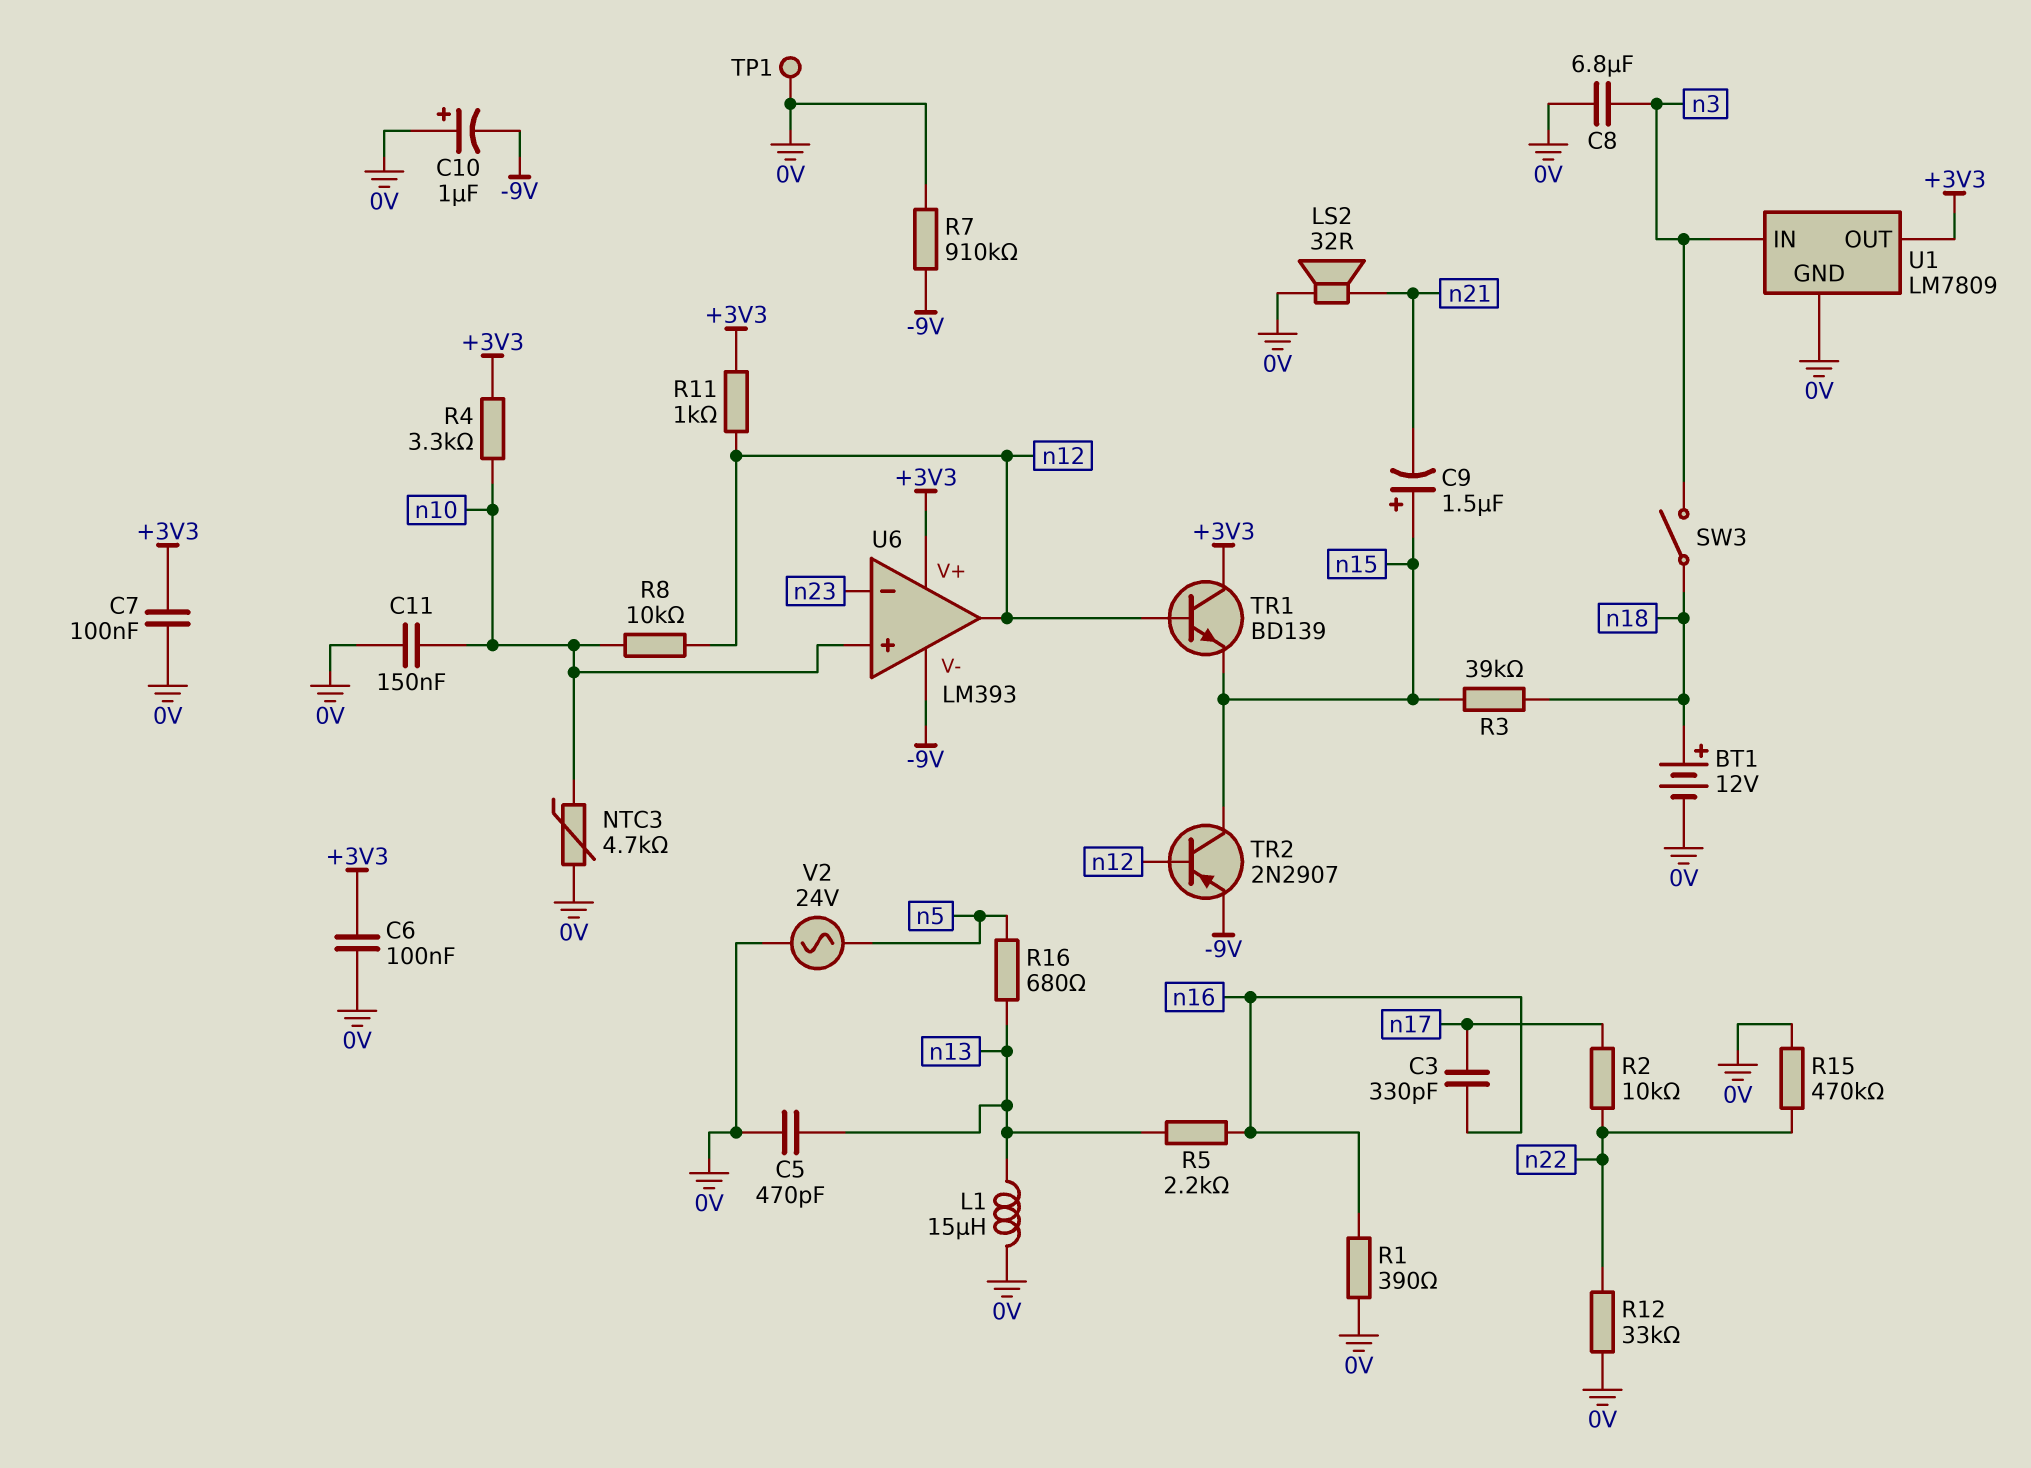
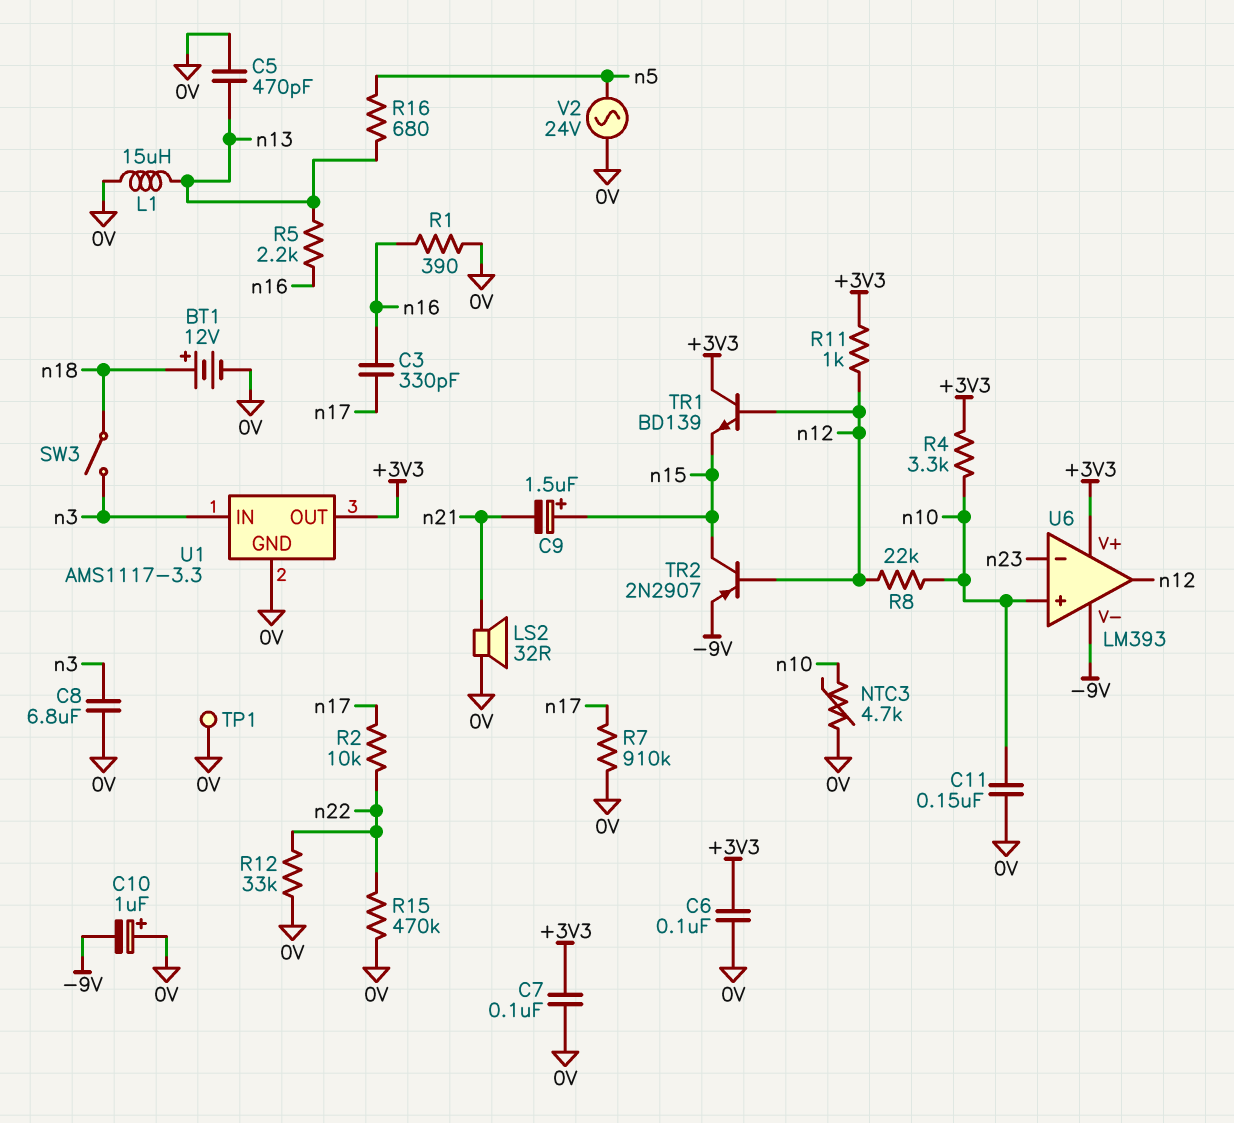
R3: 39k (n15, n18) -> none
R7: 910k (-9V, 0V) -> 910k (0V, n17)
R8: 10k (n10, n12) -> 22k (n10, n12)
U1: LM7809 -> AMS1117-3.3

